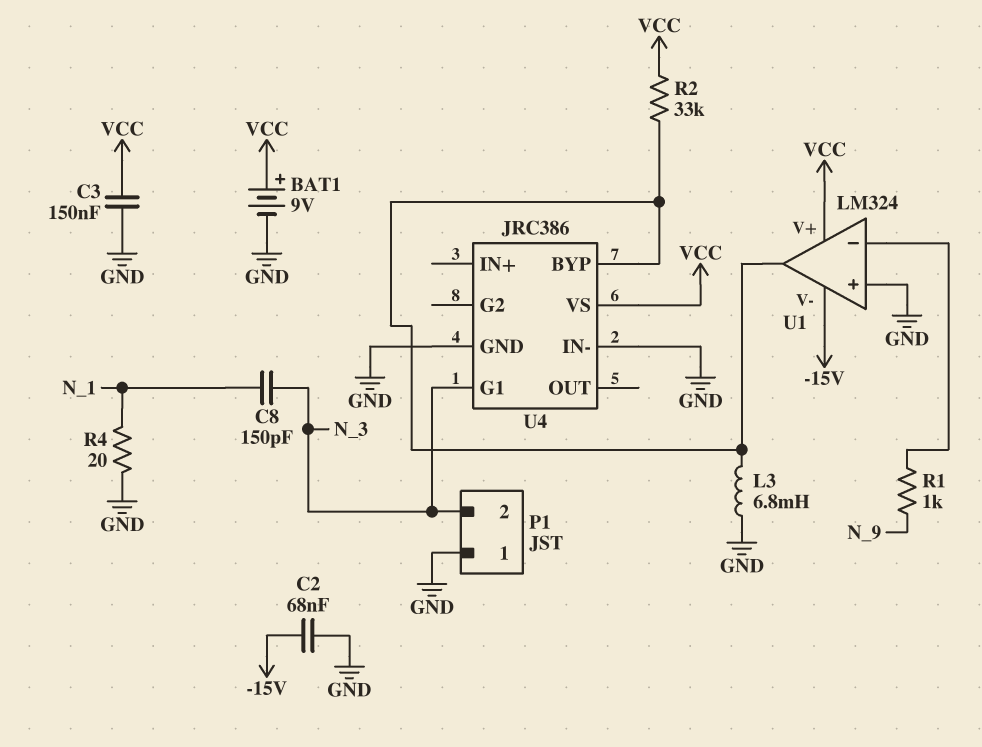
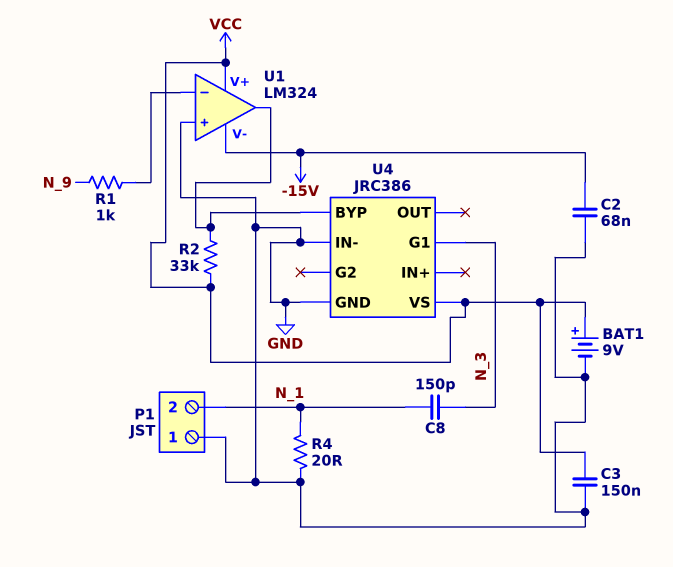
L3: 6.8mH (GND, U1/out) -> none
P1 pin 2: N_3 -> N_1

